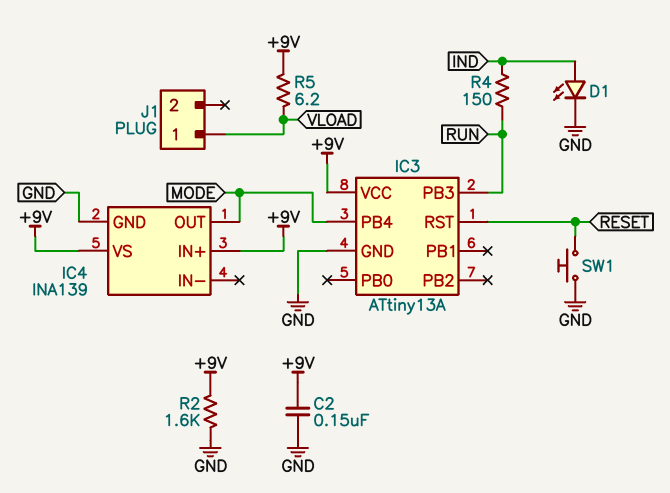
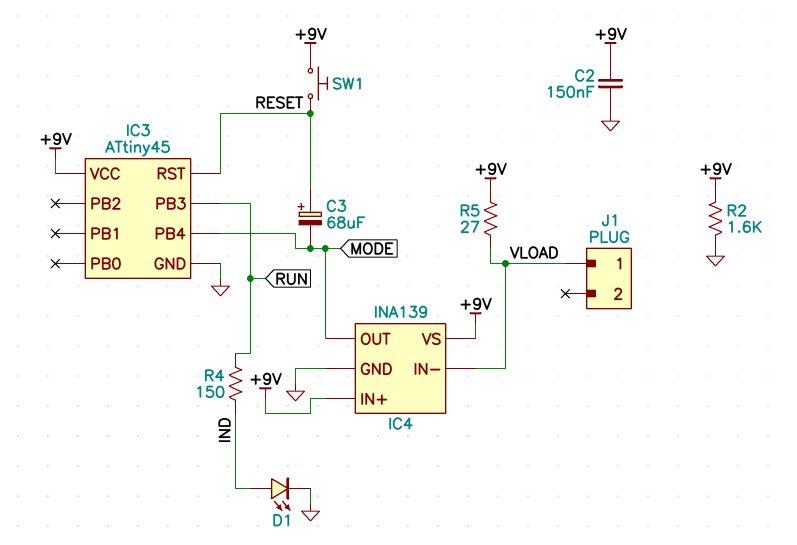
C3: none -> 68uF (plus RESET, minus MODE)
IC3: ATtiny13A -> ATtiny45
IC4 pin IN-: none -> VLOAD
R5: 6.2 (+9V, VLOAD) -> 27 (+9V, VLOAD)
SW1: button (GND, RESET) -> button (+9V, RESET)

